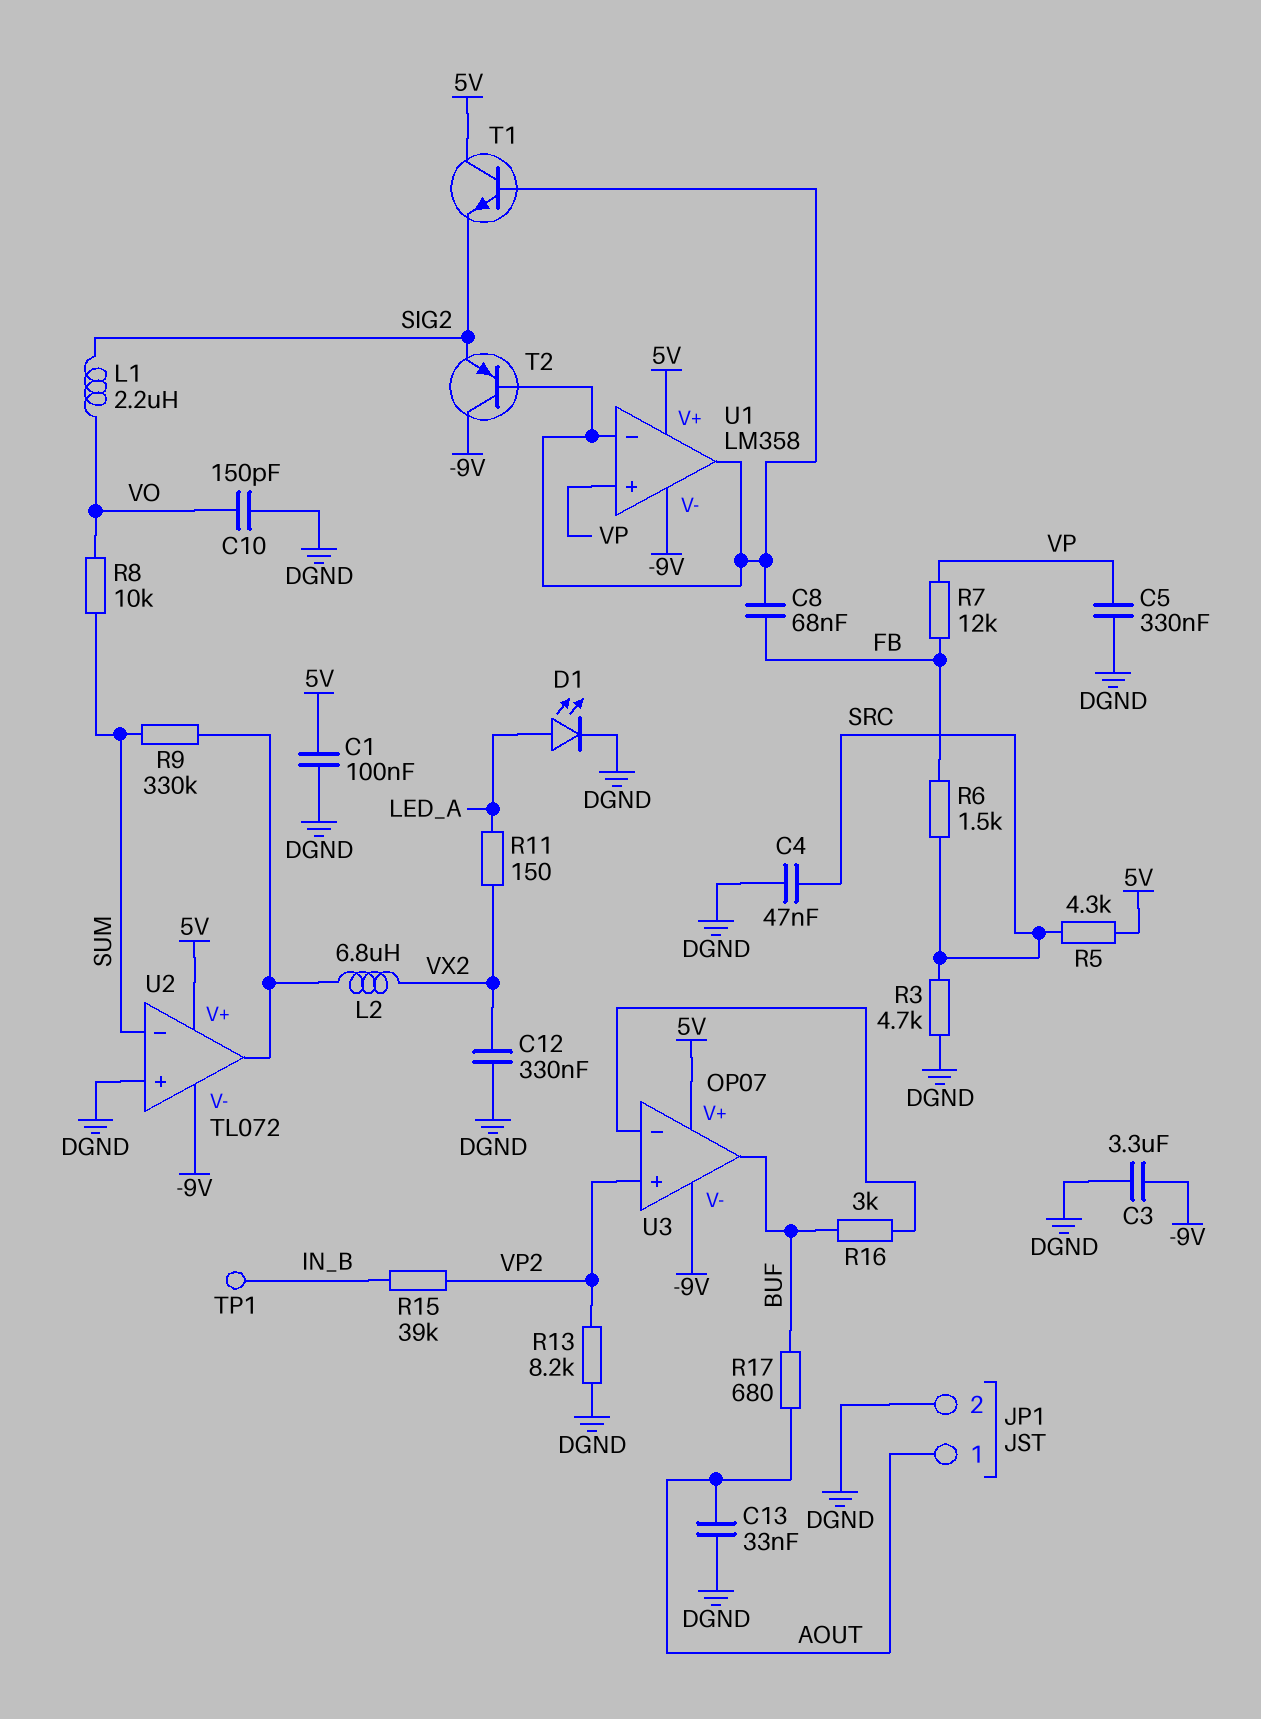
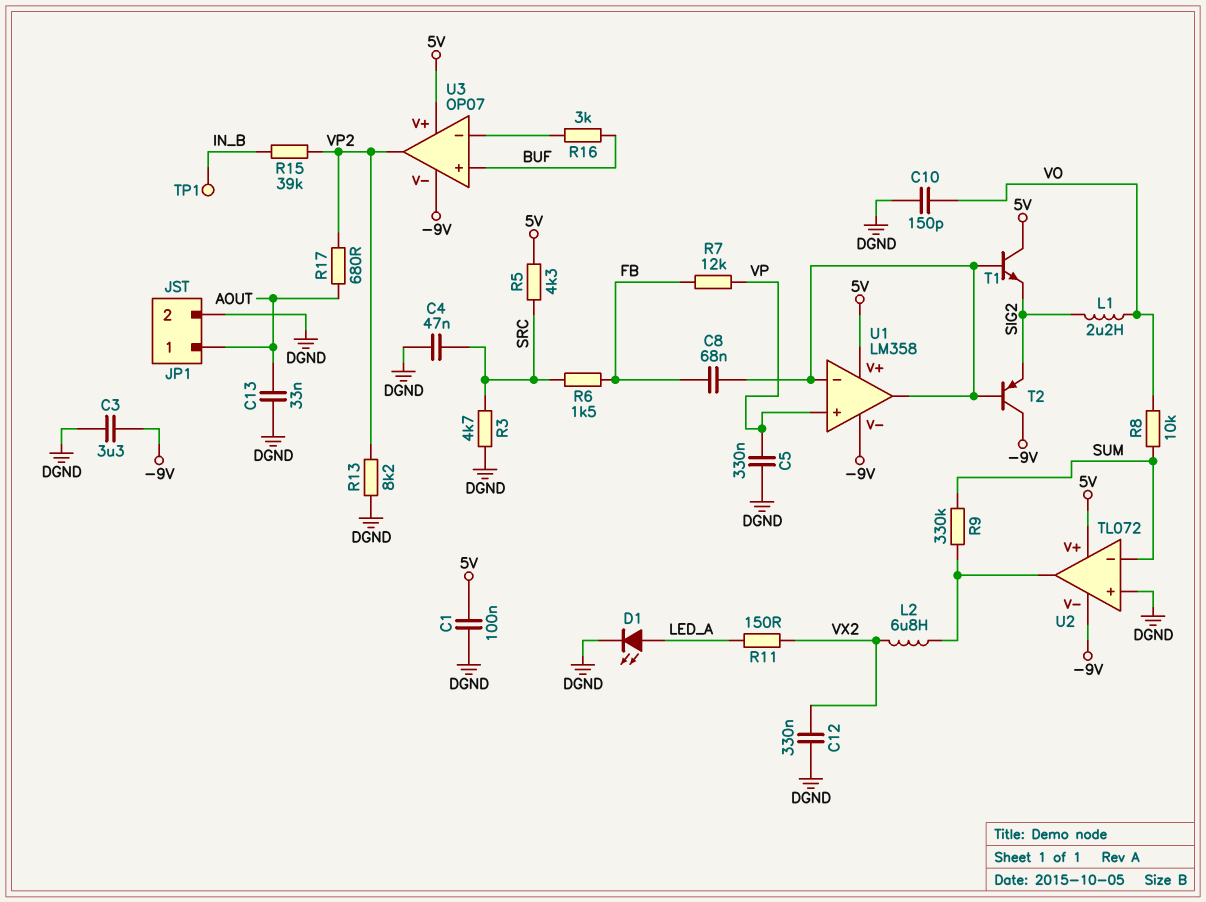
R17: 680 (AOUT, BUF) -> 680 (AOUT, VP2)
U3 pin in+: VP2 -> BUF
U3 pin out: BUF -> VP2

